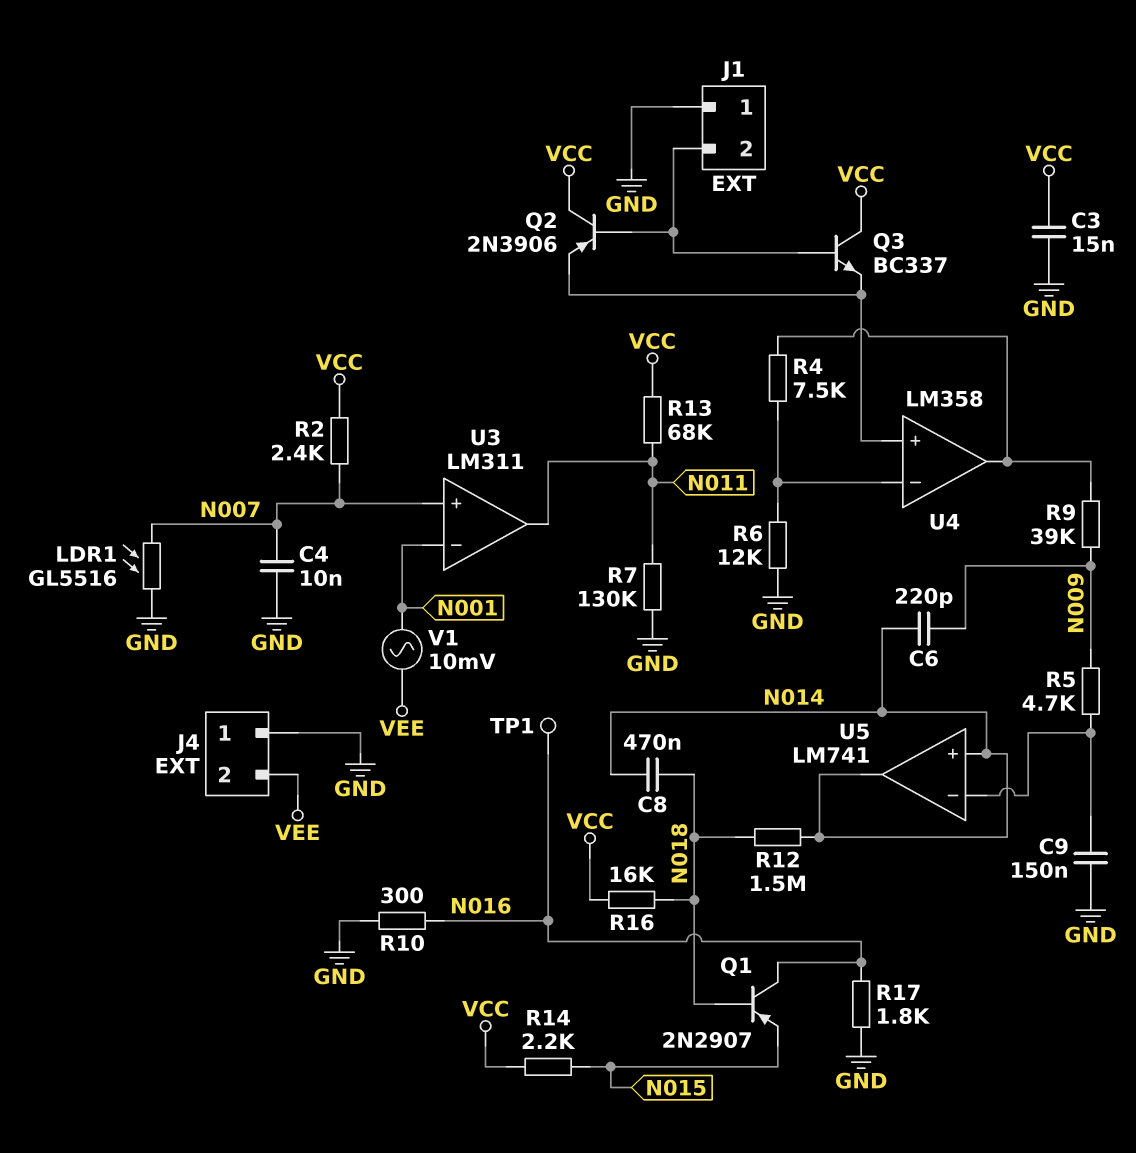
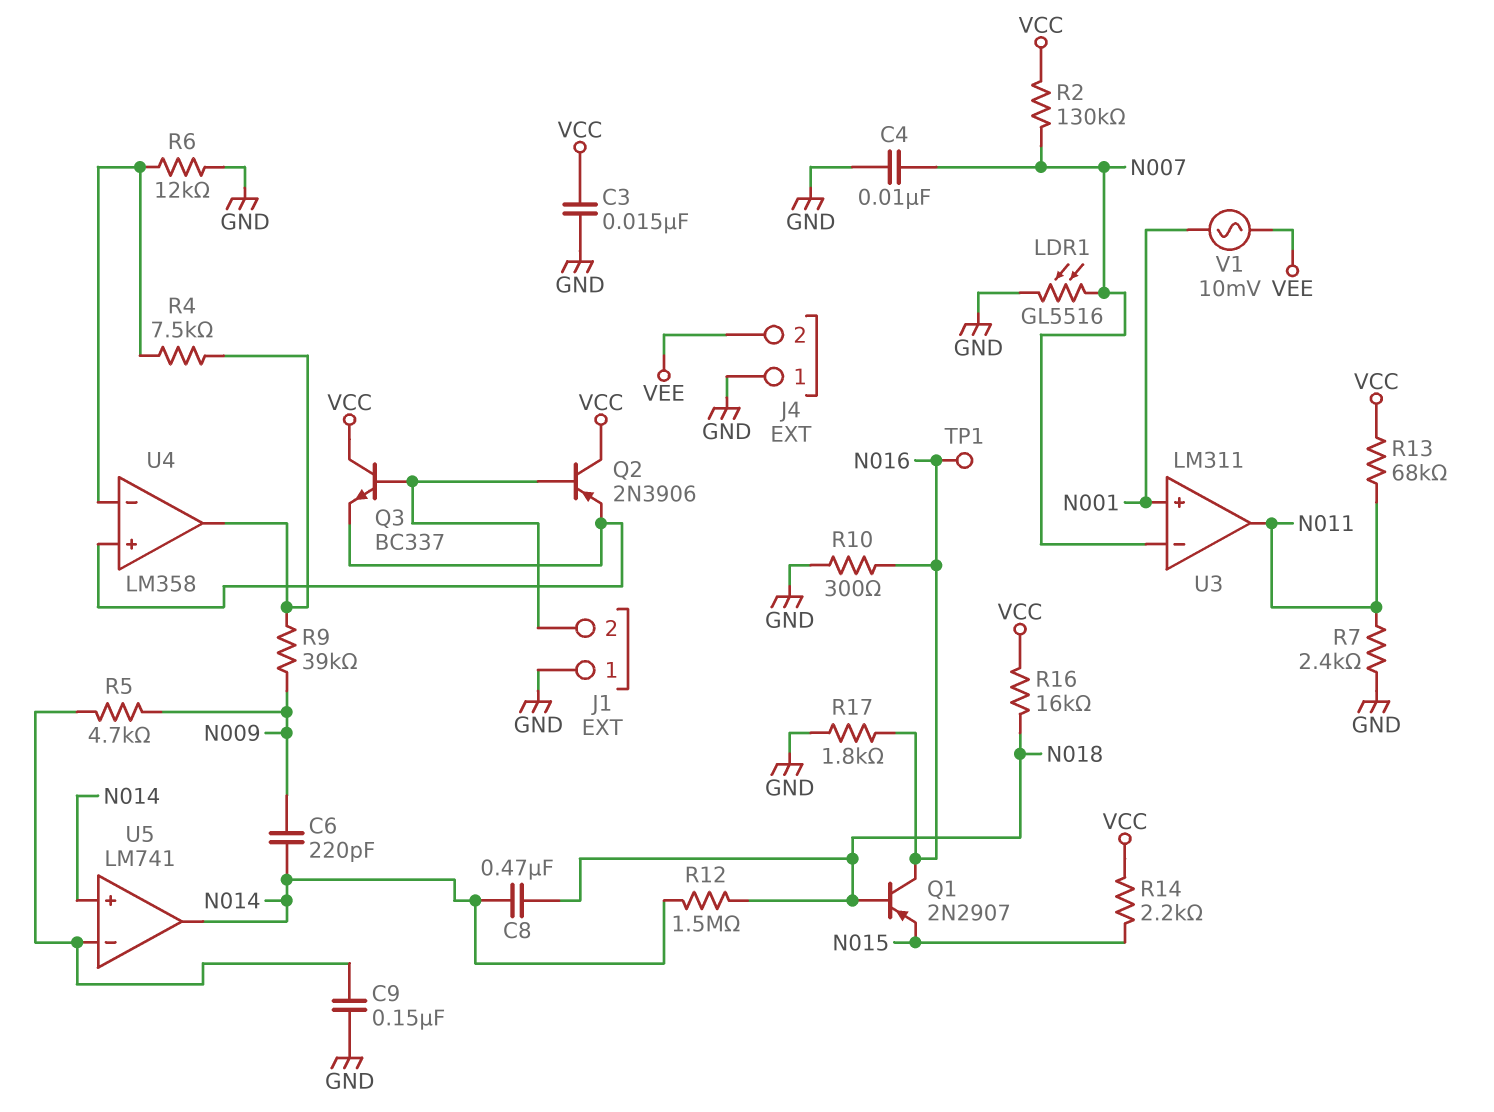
R2: 2.4k (N007, VCC) -> 130k (N007, VCC)
R7: 130k (GND, N011) -> 2.4k (GND, N011)
U3 pin in+: N007 -> N001
U3 pin in-: N001 -> N007

